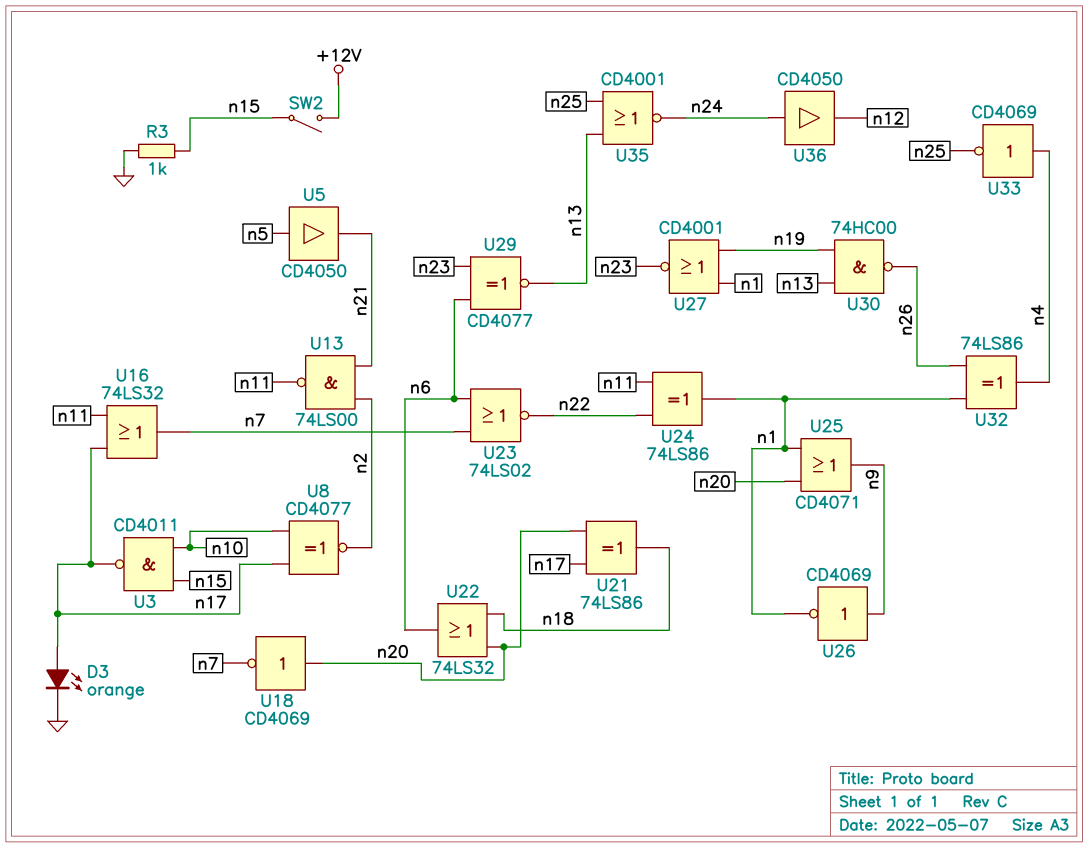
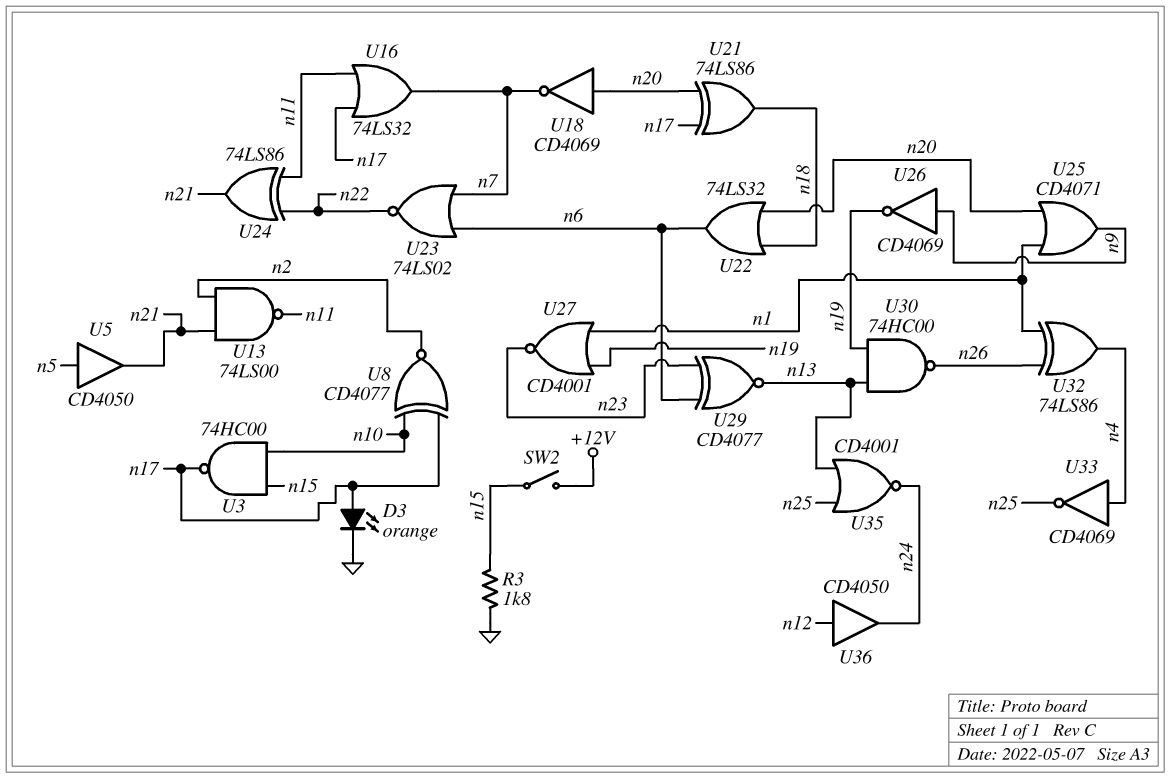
R3: 1k (GND, n15) -> 1.8k (GND, n15)
U3: NAND CD4011 (in n10, in n15, out n17) -> NAND 74HC00 (in n10, in n15, out n17)
U24: XOR 74LS86 (in n11, in n22, out n1) -> XOR 74LS86 (in n11, in n22, out n21)
U26: NOT CD4069 (in n9, out n1) -> NOT CD4069 (in n9, out n19)
U36: buffer CD4050 (in n24, out n12) -> buffer CD4050 (in n12, out n24)

